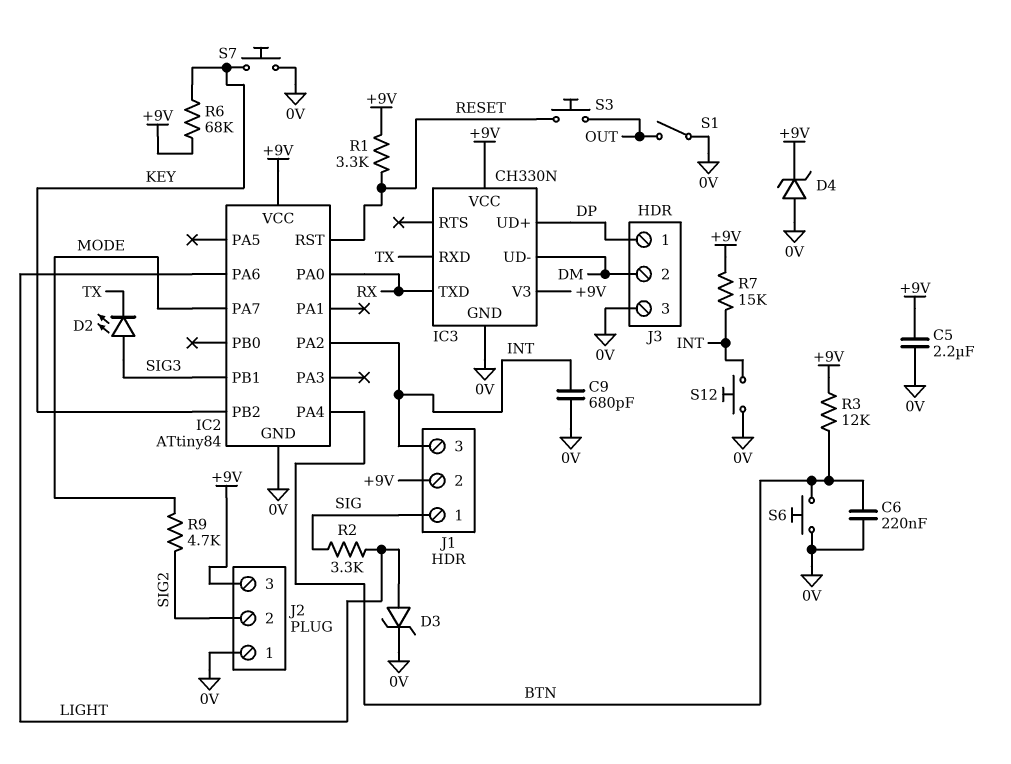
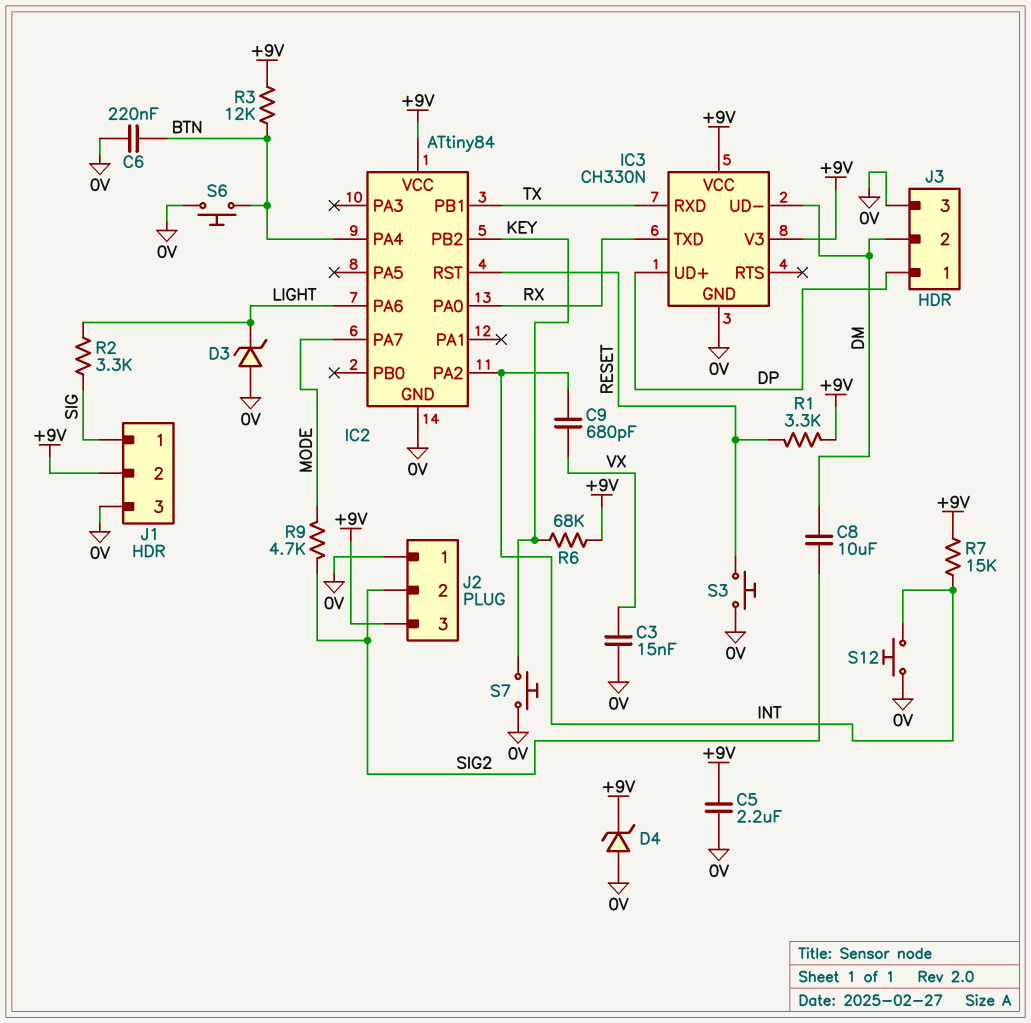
C3: none -> 15nF (0V, VX)
C8: none -> 10uF (DM, SIG2)
C9: 680pF (0V, INT) -> 680pF (INT, VX)
D2: LED (A SIG3, K TX) -> none
D3: zener (A LIGHT, K 0V) -> zener (A 0V, K LIGHT)
IC2 pin PB1: SIG3 -> TX
J1 pin 3: INT -> 0V
S1: switch (0V, OUT) -> none
S3: button (OUT, RESET) -> button (0V, RESET)

